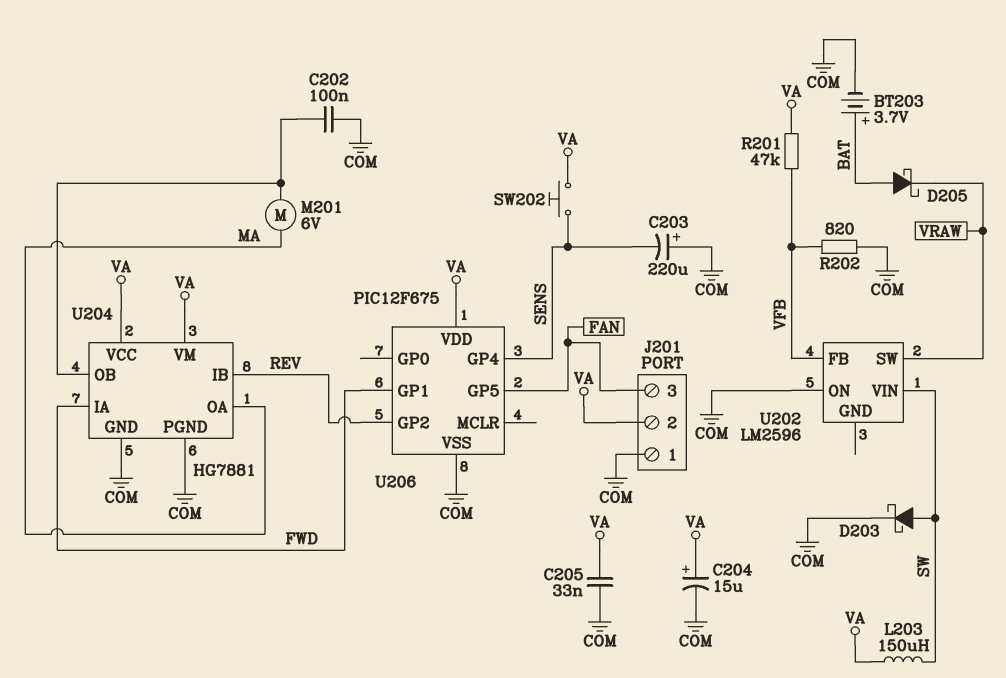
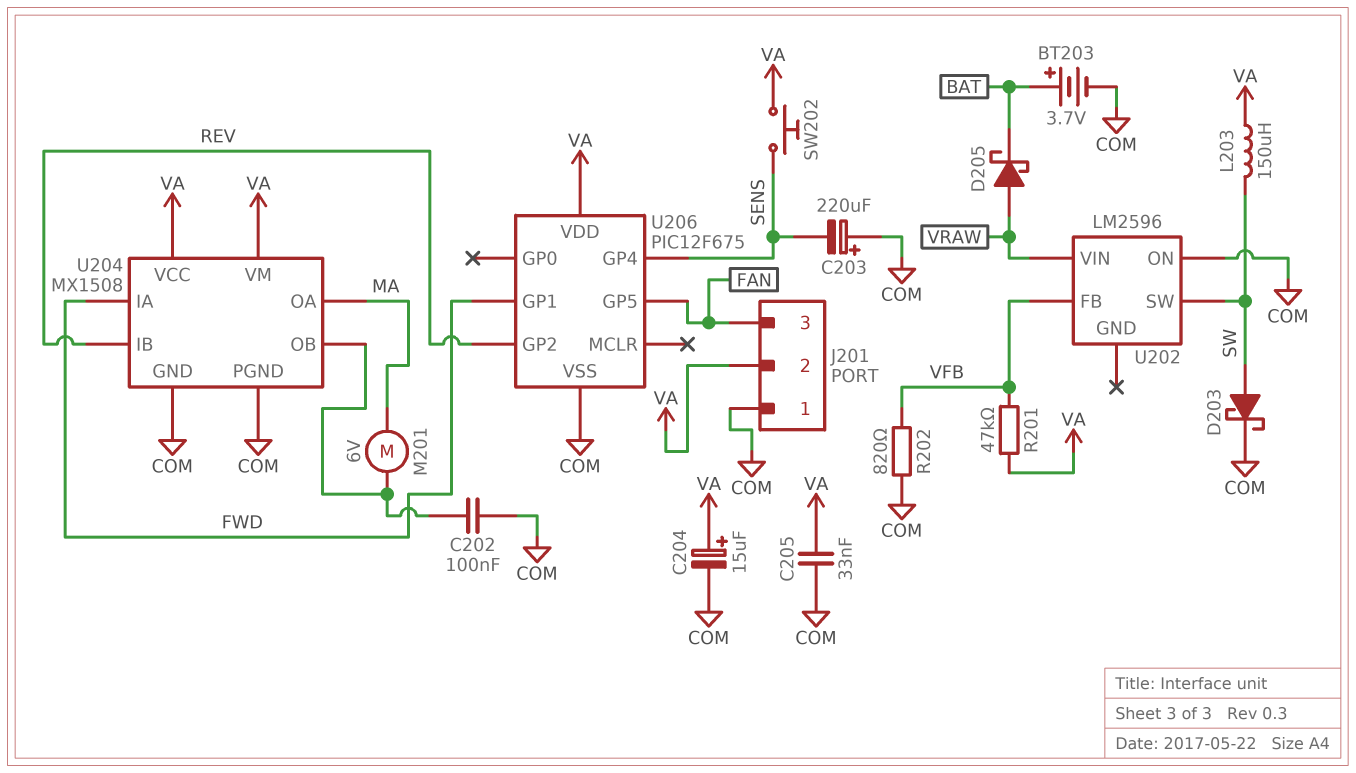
D205: schottky (A BAT, K VRAW) -> schottky (A VRAW, K BAT)
U202 pin SW: VRAW -> SW
U202 pin VIN: SW -> VRAW
U204: HG7881 -> MX1508

